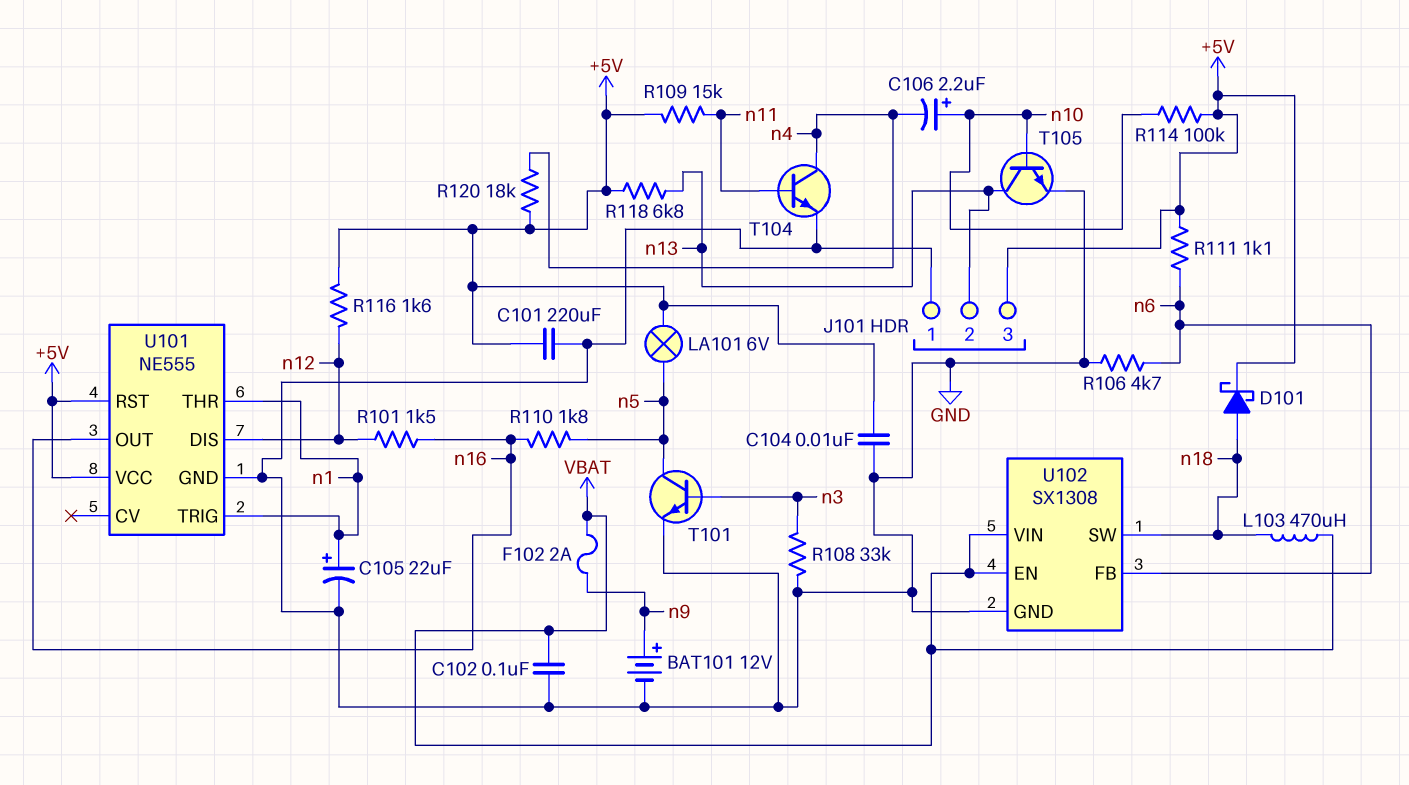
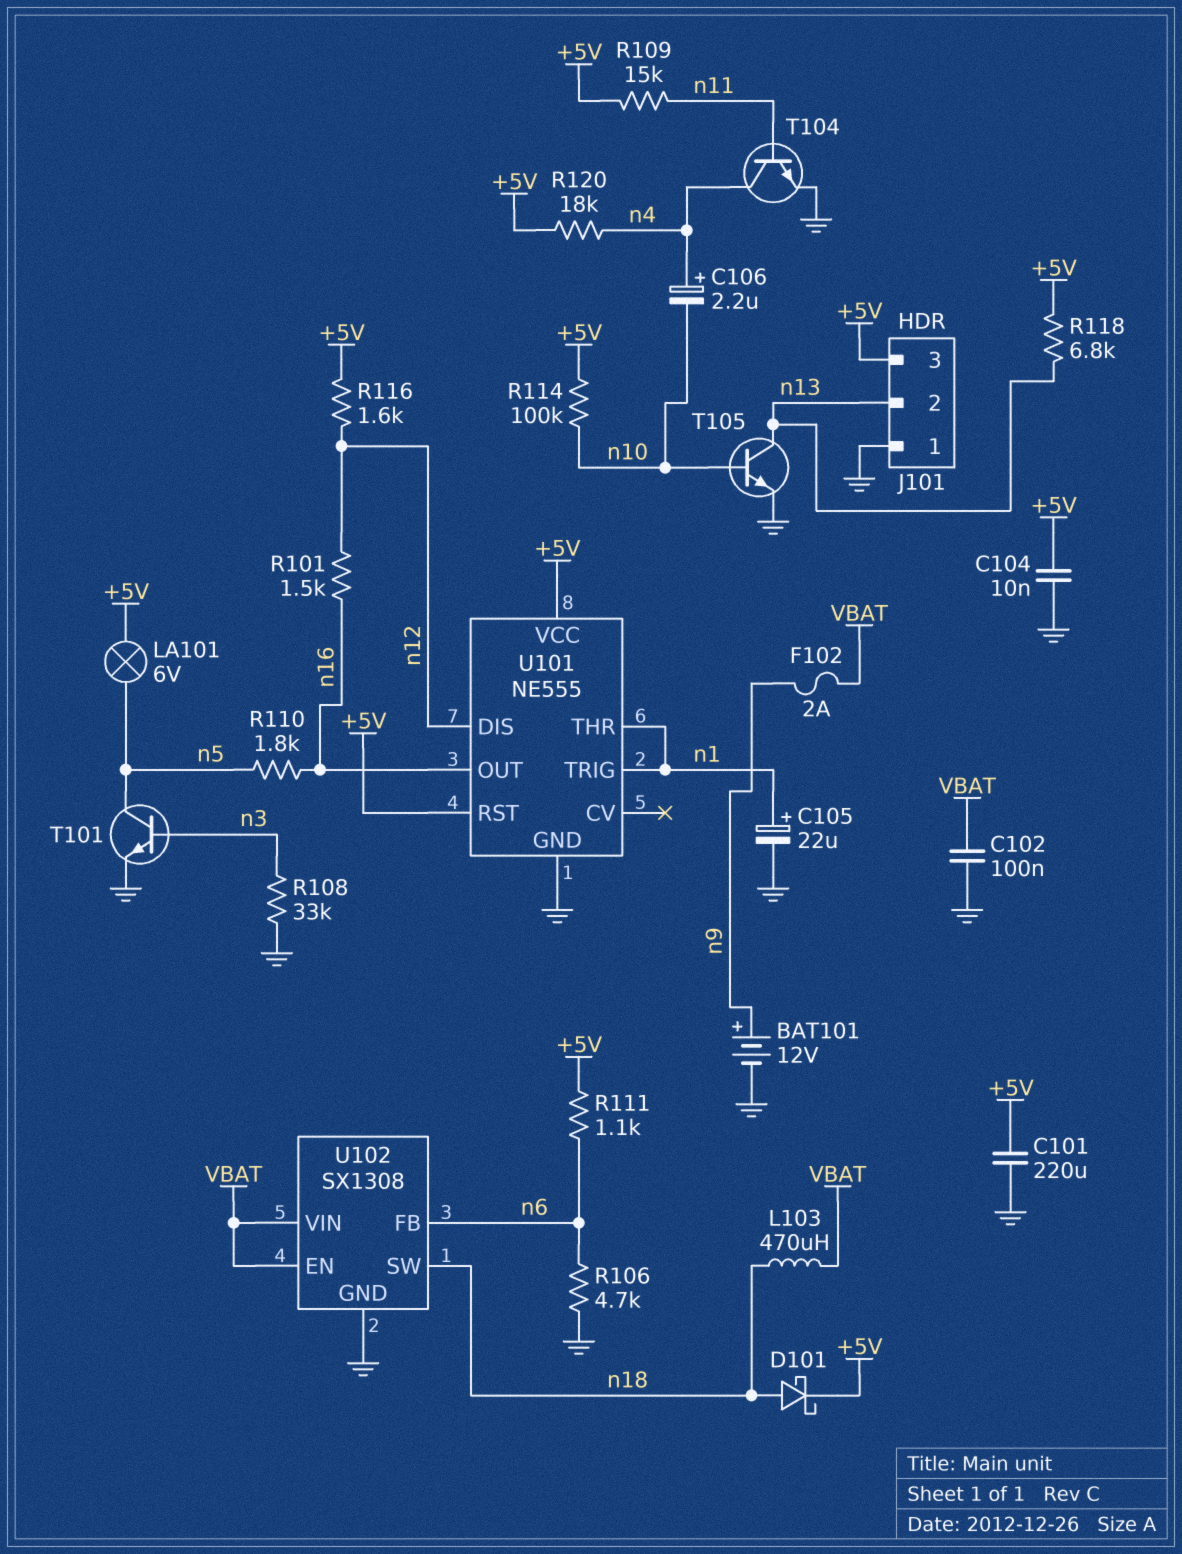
C106: 2.2uF (plus n10, minus n4) -> 2.2uF (plus n4, minus n10)

